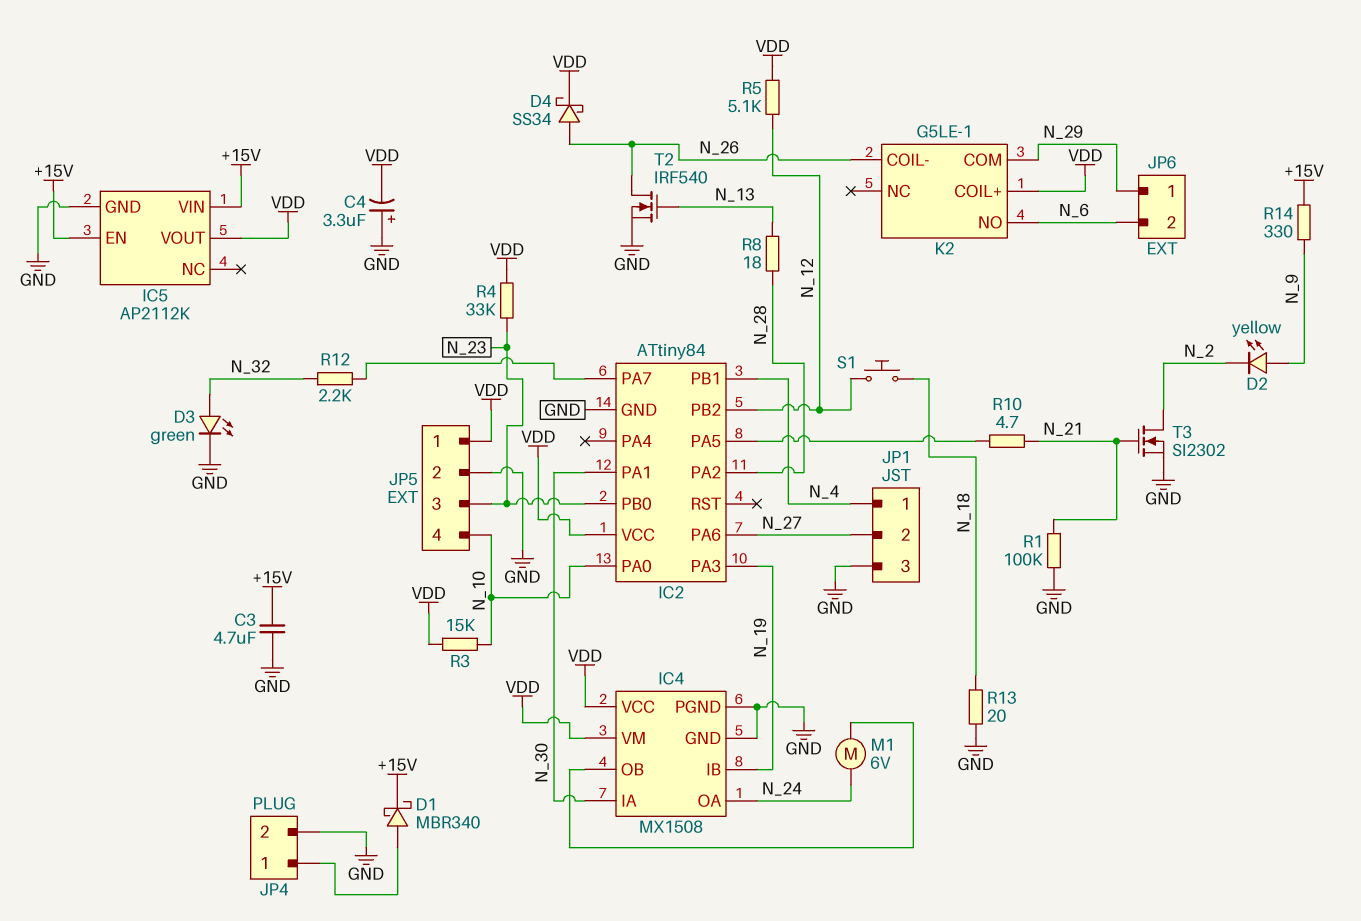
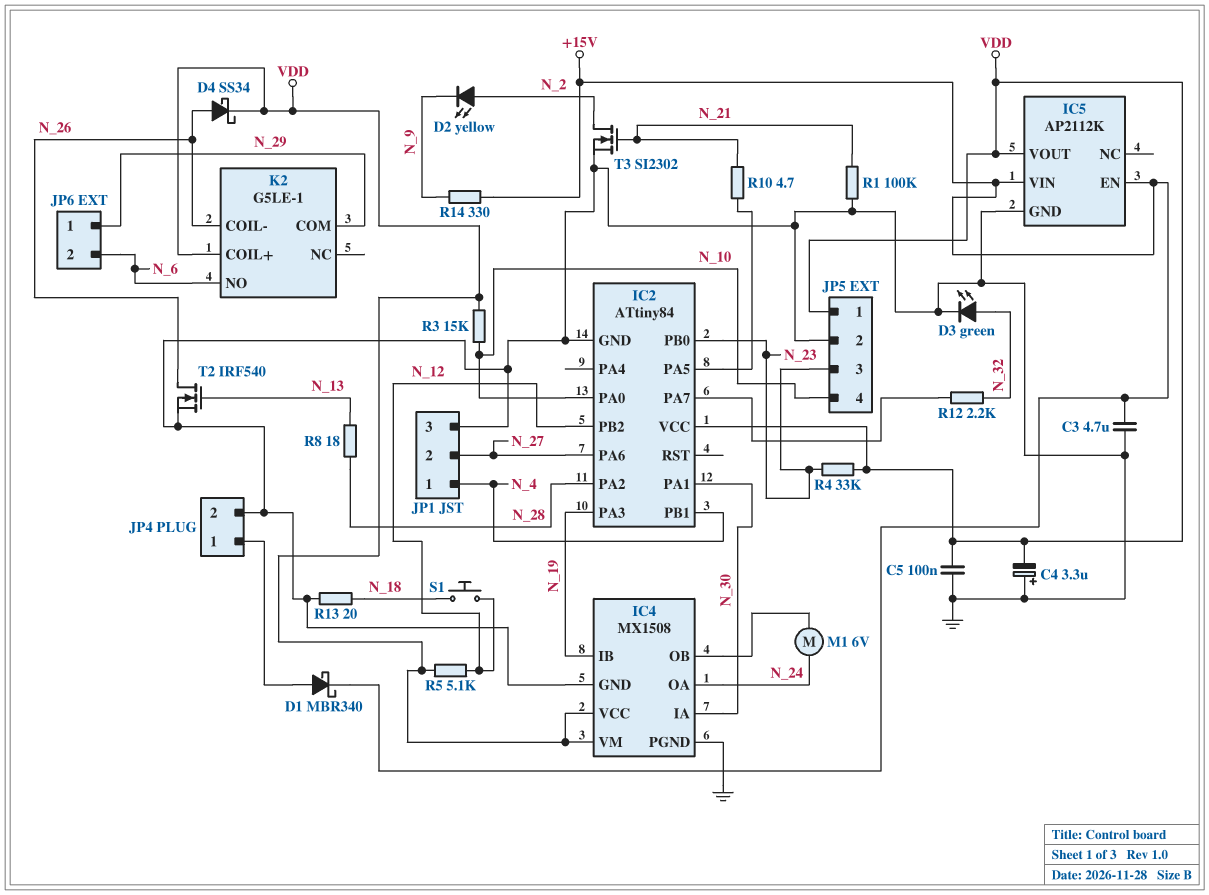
C5: none -> 100nF (GND, VDD)
D2: LED yellow (A N_9, K N_2) -> LED yellow (A N_2, K N_9)

